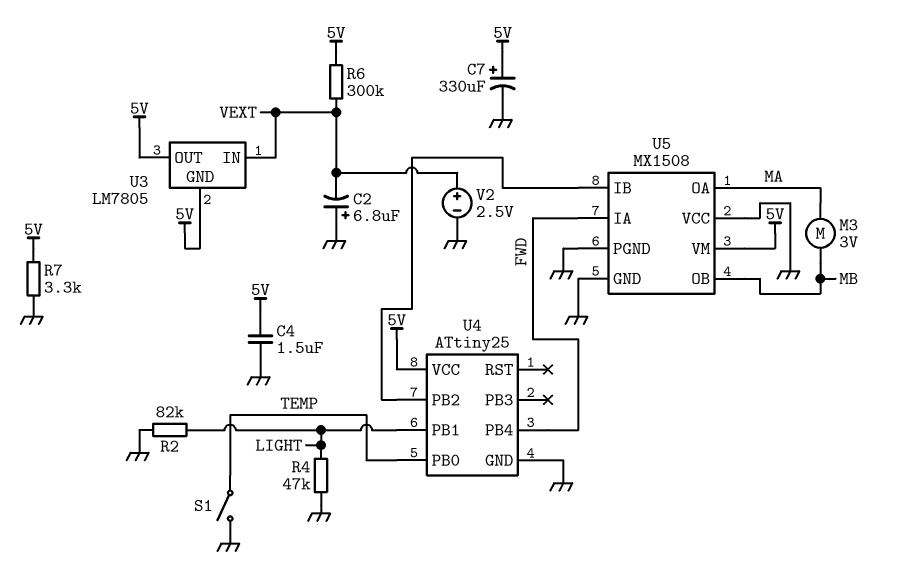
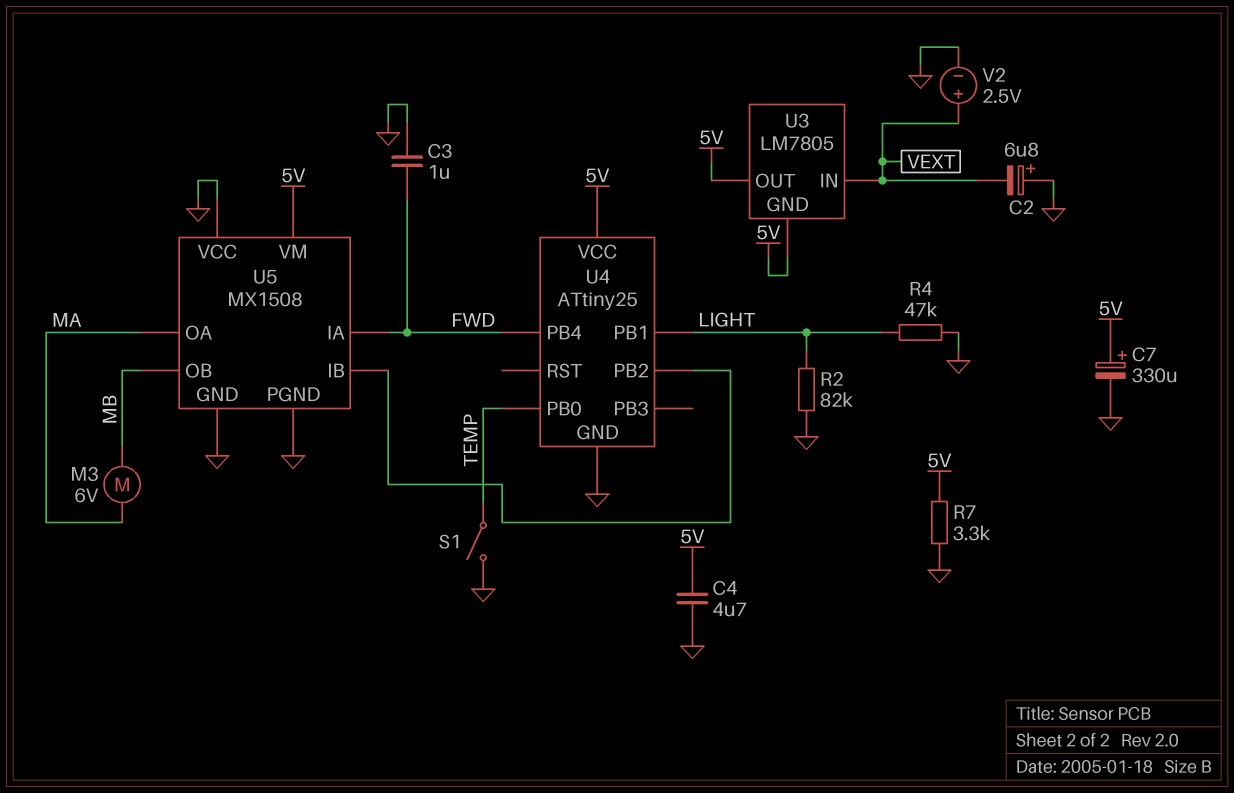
C3: none -> 1uF (FWD, GND)
C4: 1.5uF (5V, GND) -> 4.7uF (5V, GND)
M3: motor 3V (MA, MB) -> motor 6V (MA, MB)
R6: 300k (5V, VEXT) -> none

